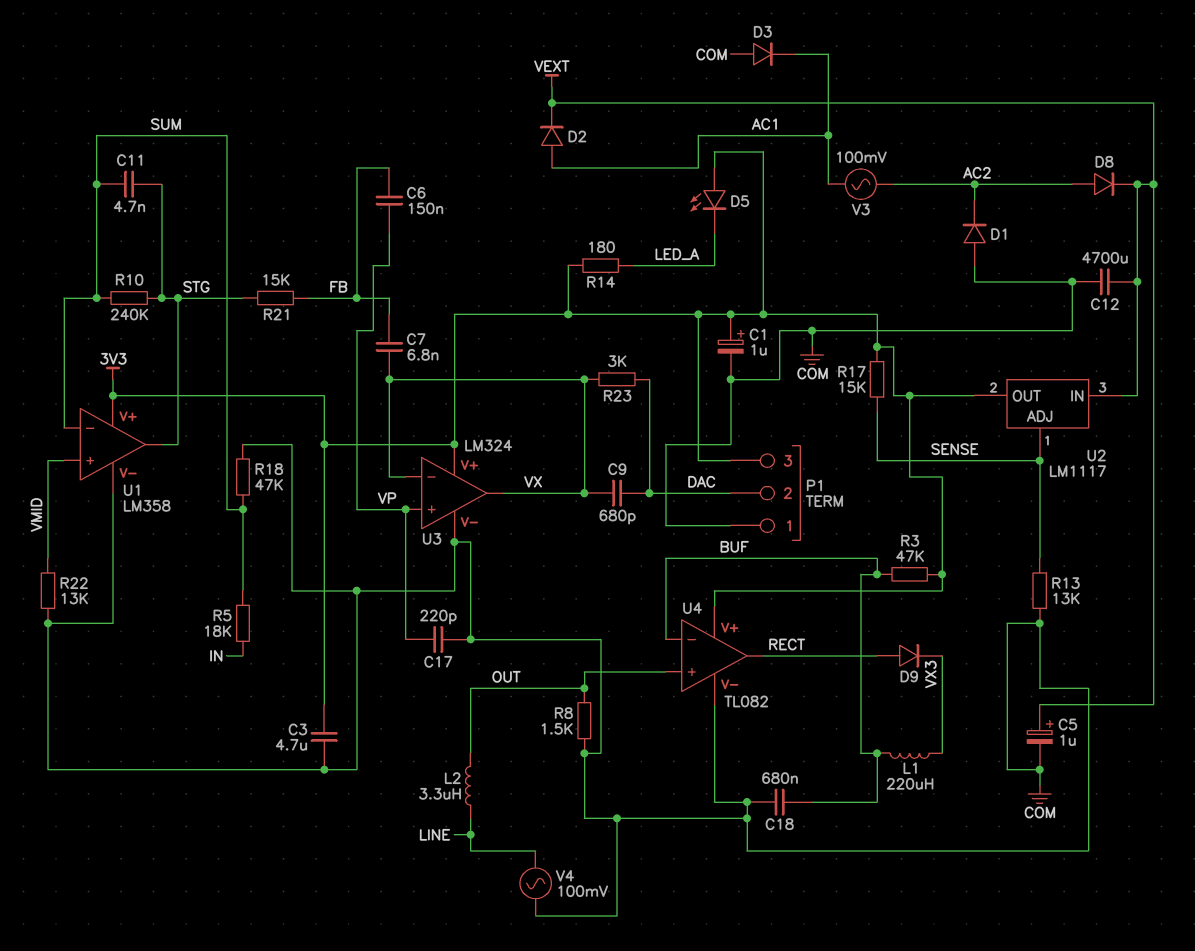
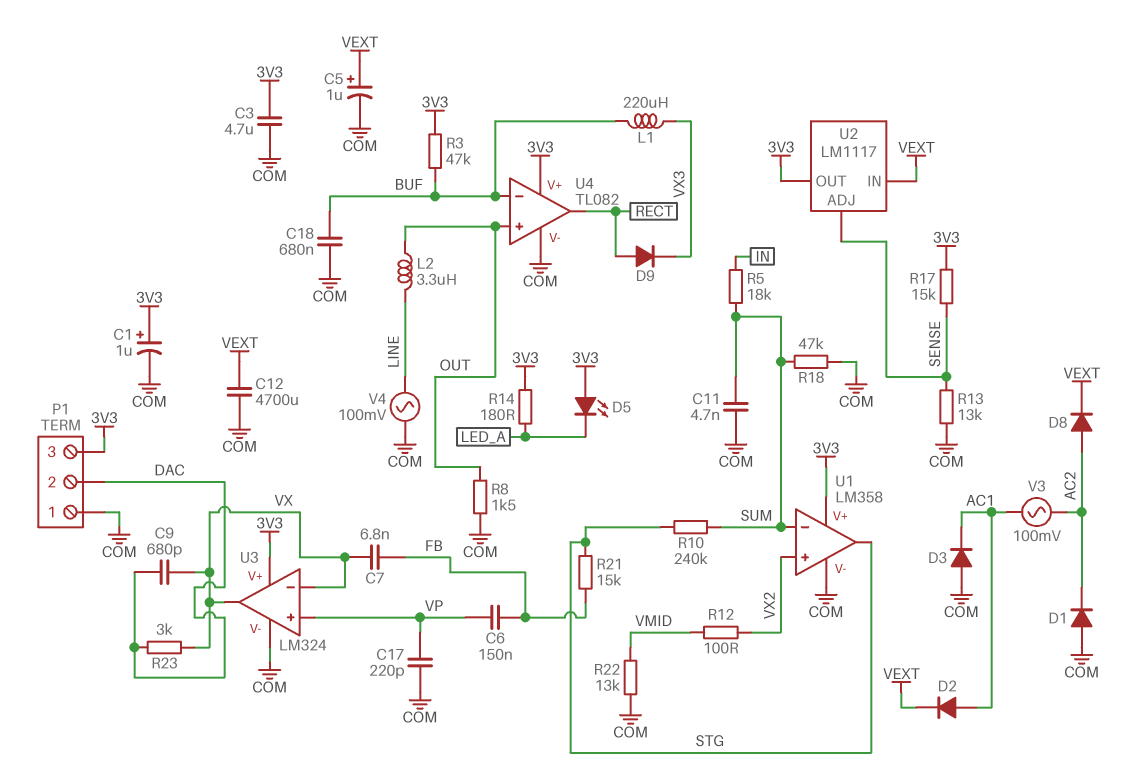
C11: 4.7nF (STG, SUM) -> 4.7nF (COM, SUM)
R12: none -> 100 (VMID, VX2)
U1 pin in+: VMID -> VX2

